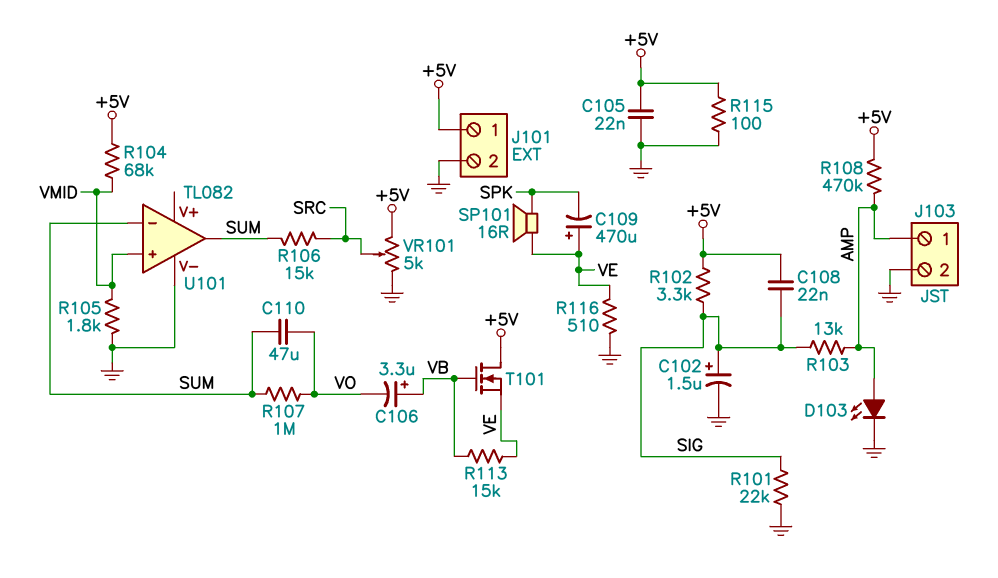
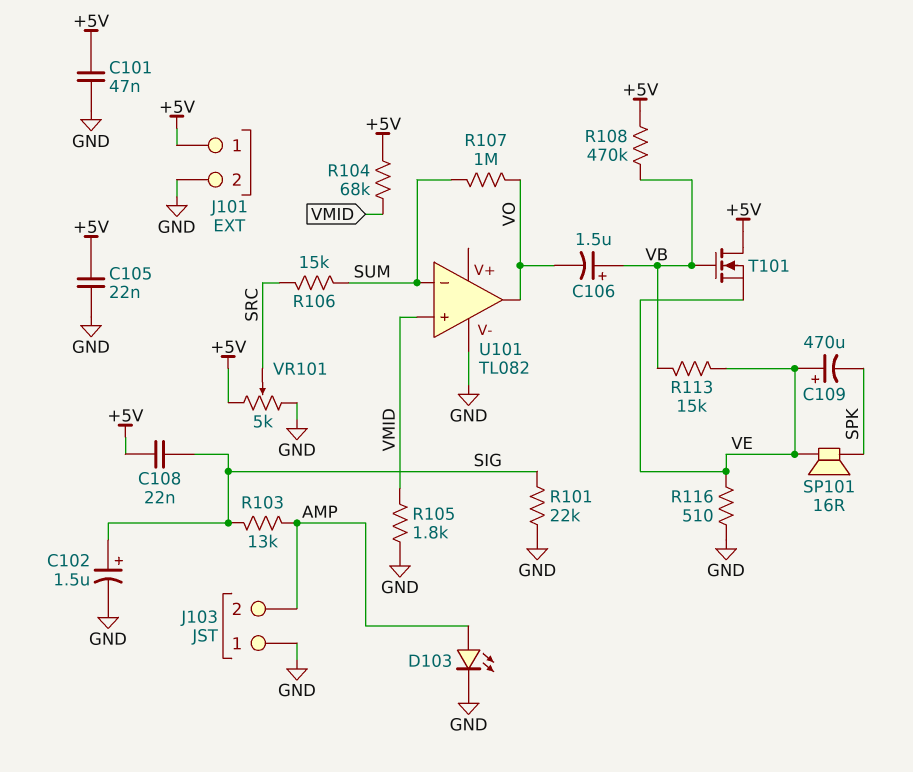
C101: none -> 47nF (+5V, GND)
C106: 3.3uF (plus VB, minus VO) -> 1.5uF (plus VB, minus VO)
C110: 47uF (SUM, VO) -> none
J103 pin 1: AMP -> GND
J103 pin 2: GND -> AMP
R102: 3.3k (+5V, SIG) -> none
R108: 470k (+5V, AMP) -> 470k (+5V, VB)
R115: 100 (+5V, GND) -> none
U101 pin out: SUM -> VO

